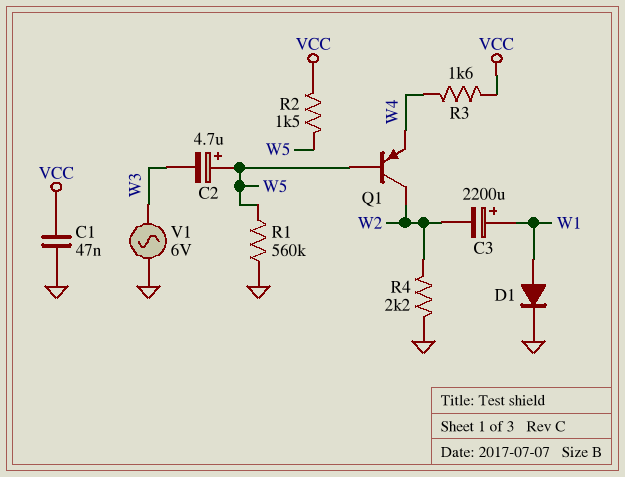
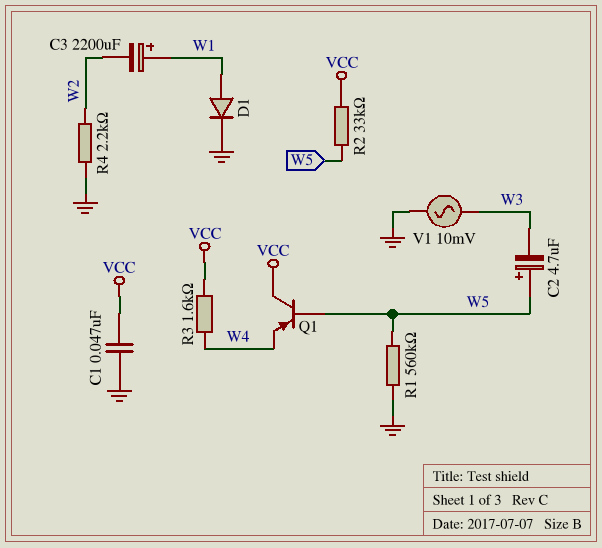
Q1: PNP (B W5, C W2, E W4) -> PNP (B W5, C VCC, E W4)
R2: 1.5k (VCC, W5) -> 33k (VCC, W5)
V1: AC 6V (GND, W3) -> AC 10mV (GND, W3)

